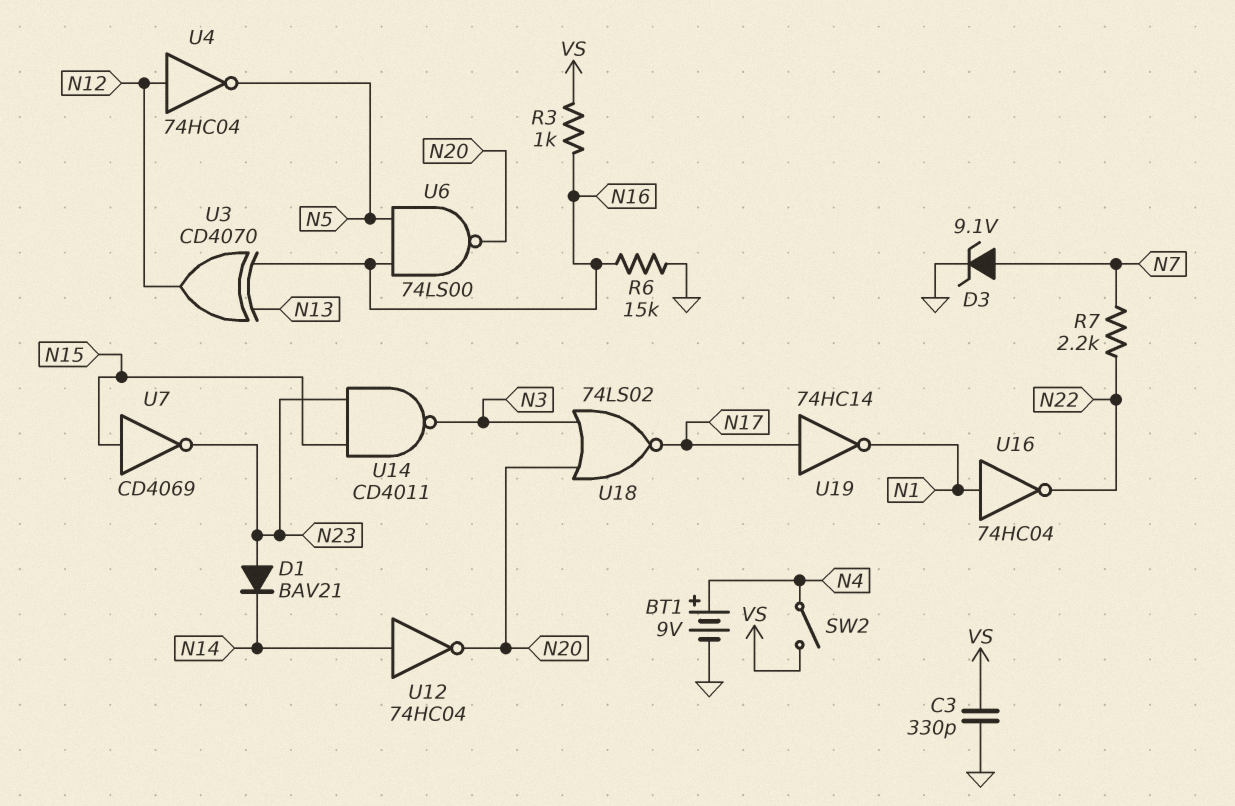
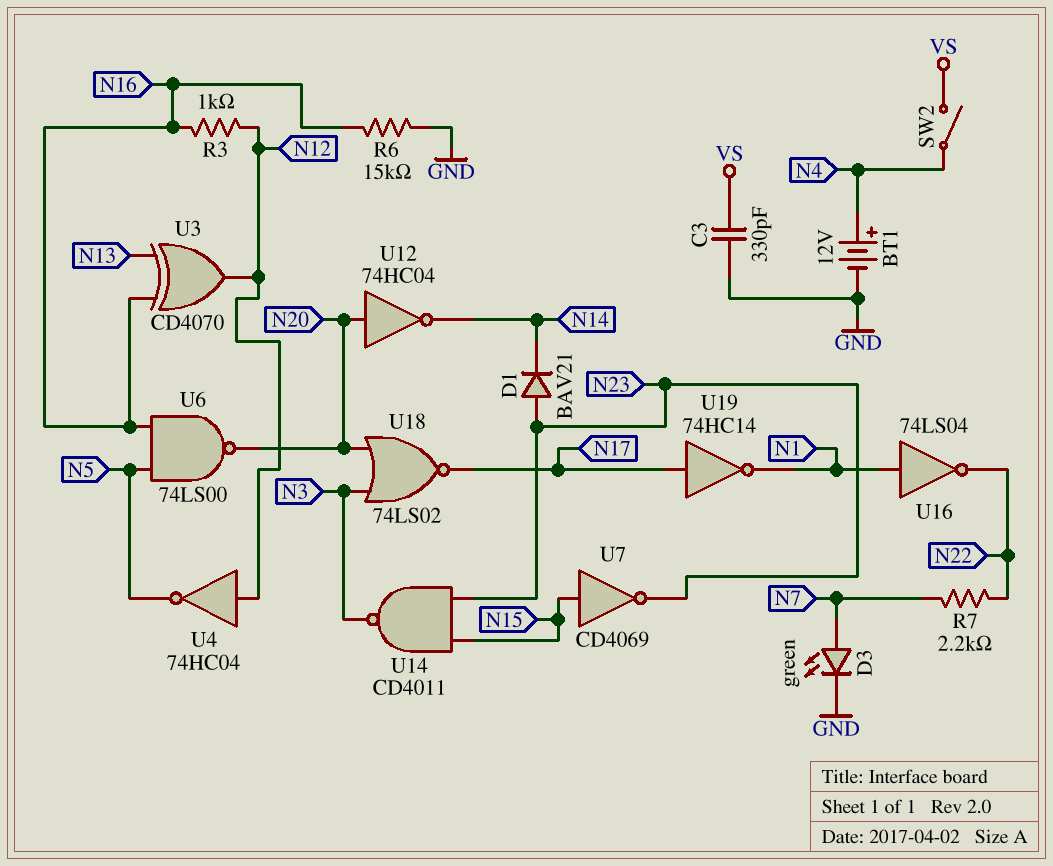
BT1: 9V (plus N4, minus GND) -> 12V (plus N4, minus GND)
D3: zener 9.1V (A N7, K GND) -> LED green (A N7, K GND)
R3: 1k (N16, VS) -> 1k (N12, N16)
U12: NOT 74HC04 (in N14, out N20) -> NOT 74HC04 (in N20, out N14)
U16: NOT 74HC04 (in N1, out N22) -> NOT 74LS04 (in N1, out N22)

